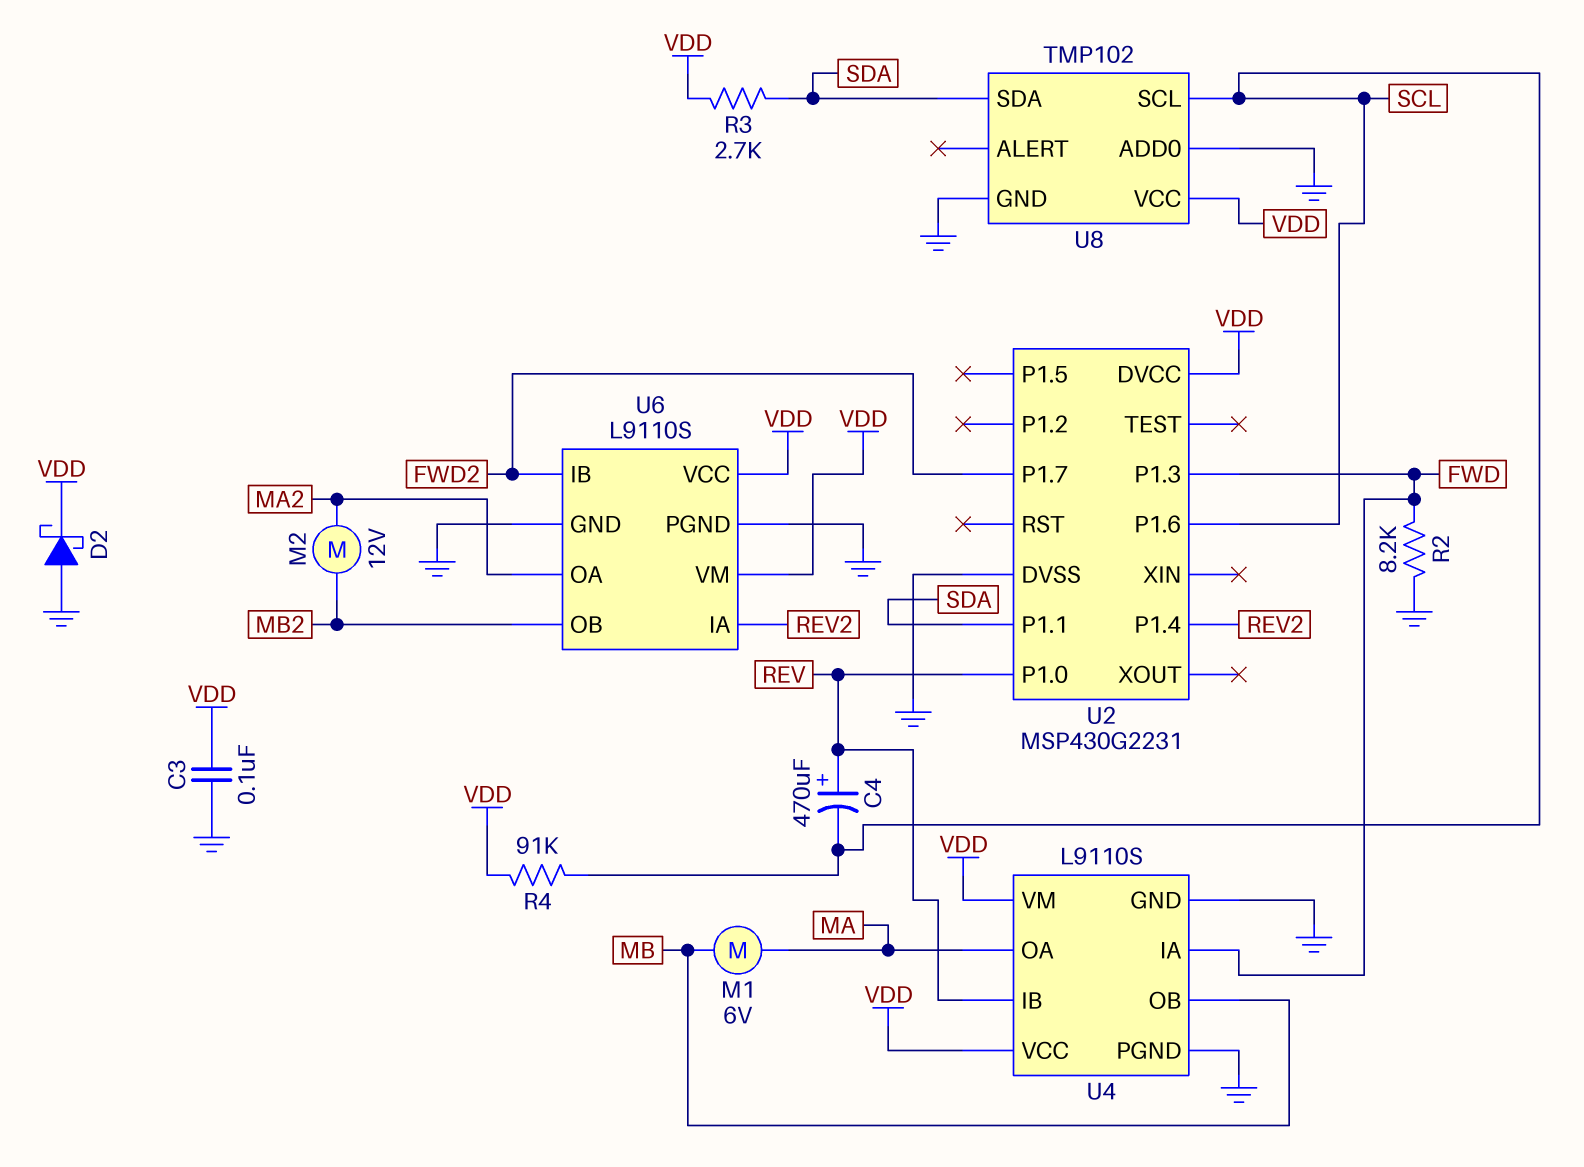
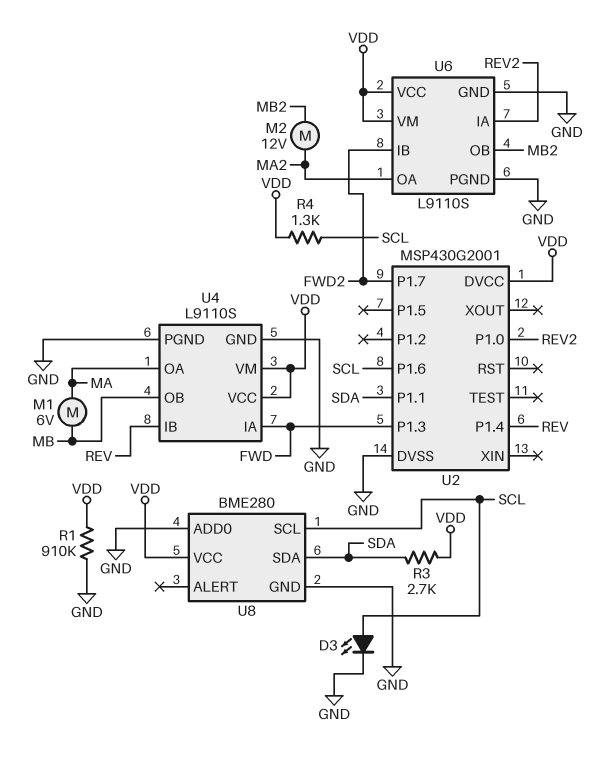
C3: 100nF (GND, VDD) -> none
C4: 470uF (plus REV, minus SCL) -> none
D2: schottky (A GND, K VDD) -> none
D3: none -> LED (A SCL, K GND)
R1: none -> 910k (GND, VDD)
R2: 8.2k (FWD, GND) -> none
R4: 91k (SCL, VDD) -> 1.3k (SCL, VDD)
U2: MSP430G2231 -> MSP430G2001
U2 pin P1.0: REV -> REV2
U2 pin P1.4: REV2 -> REV
U8: TMP102 -> BME280

